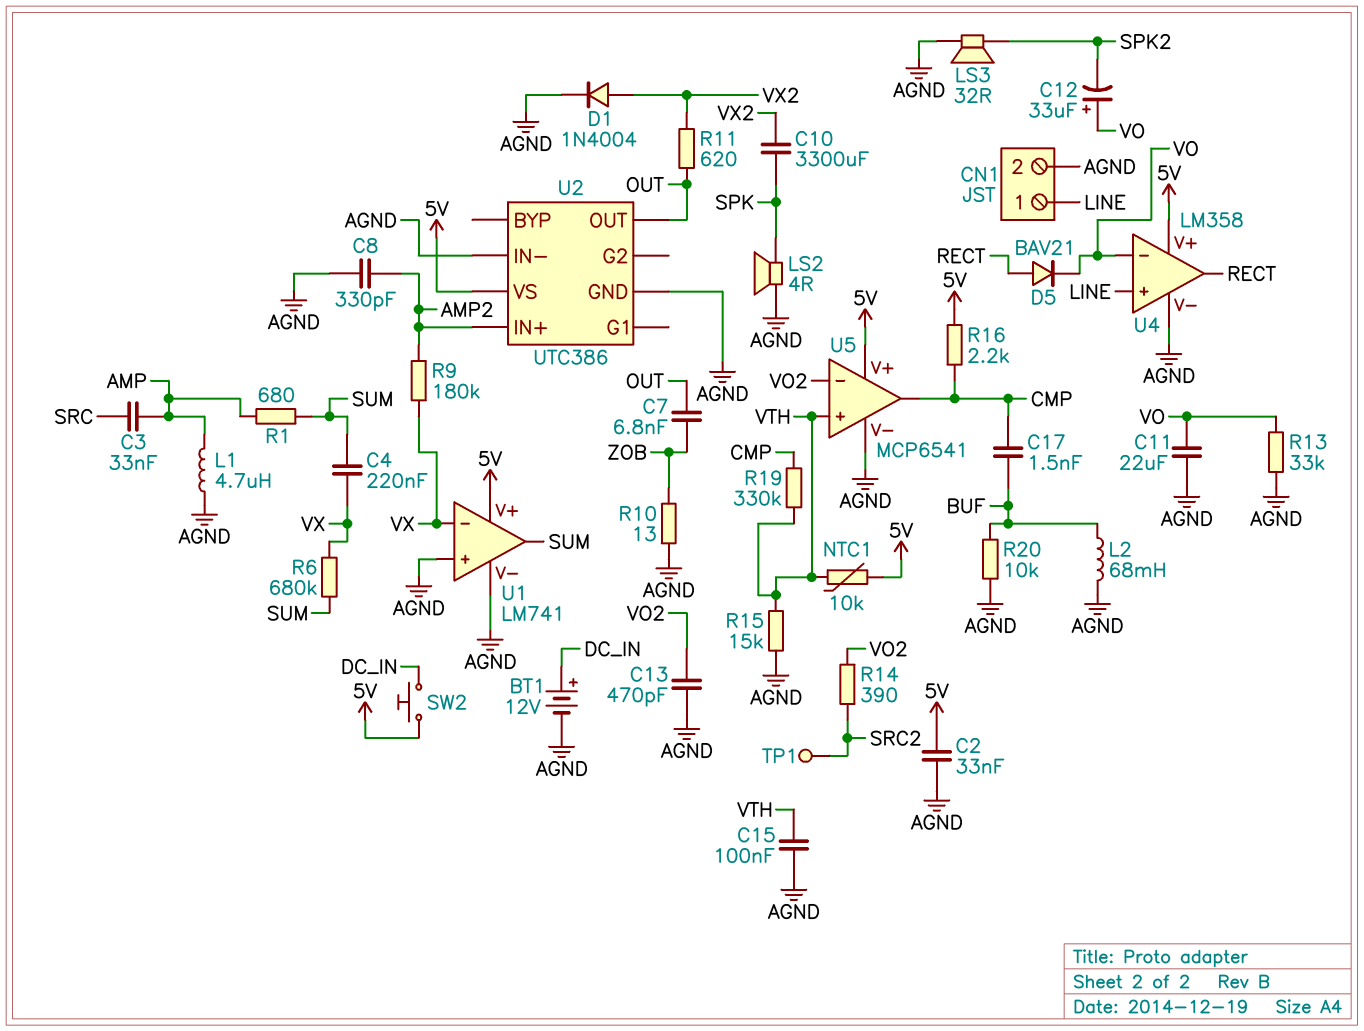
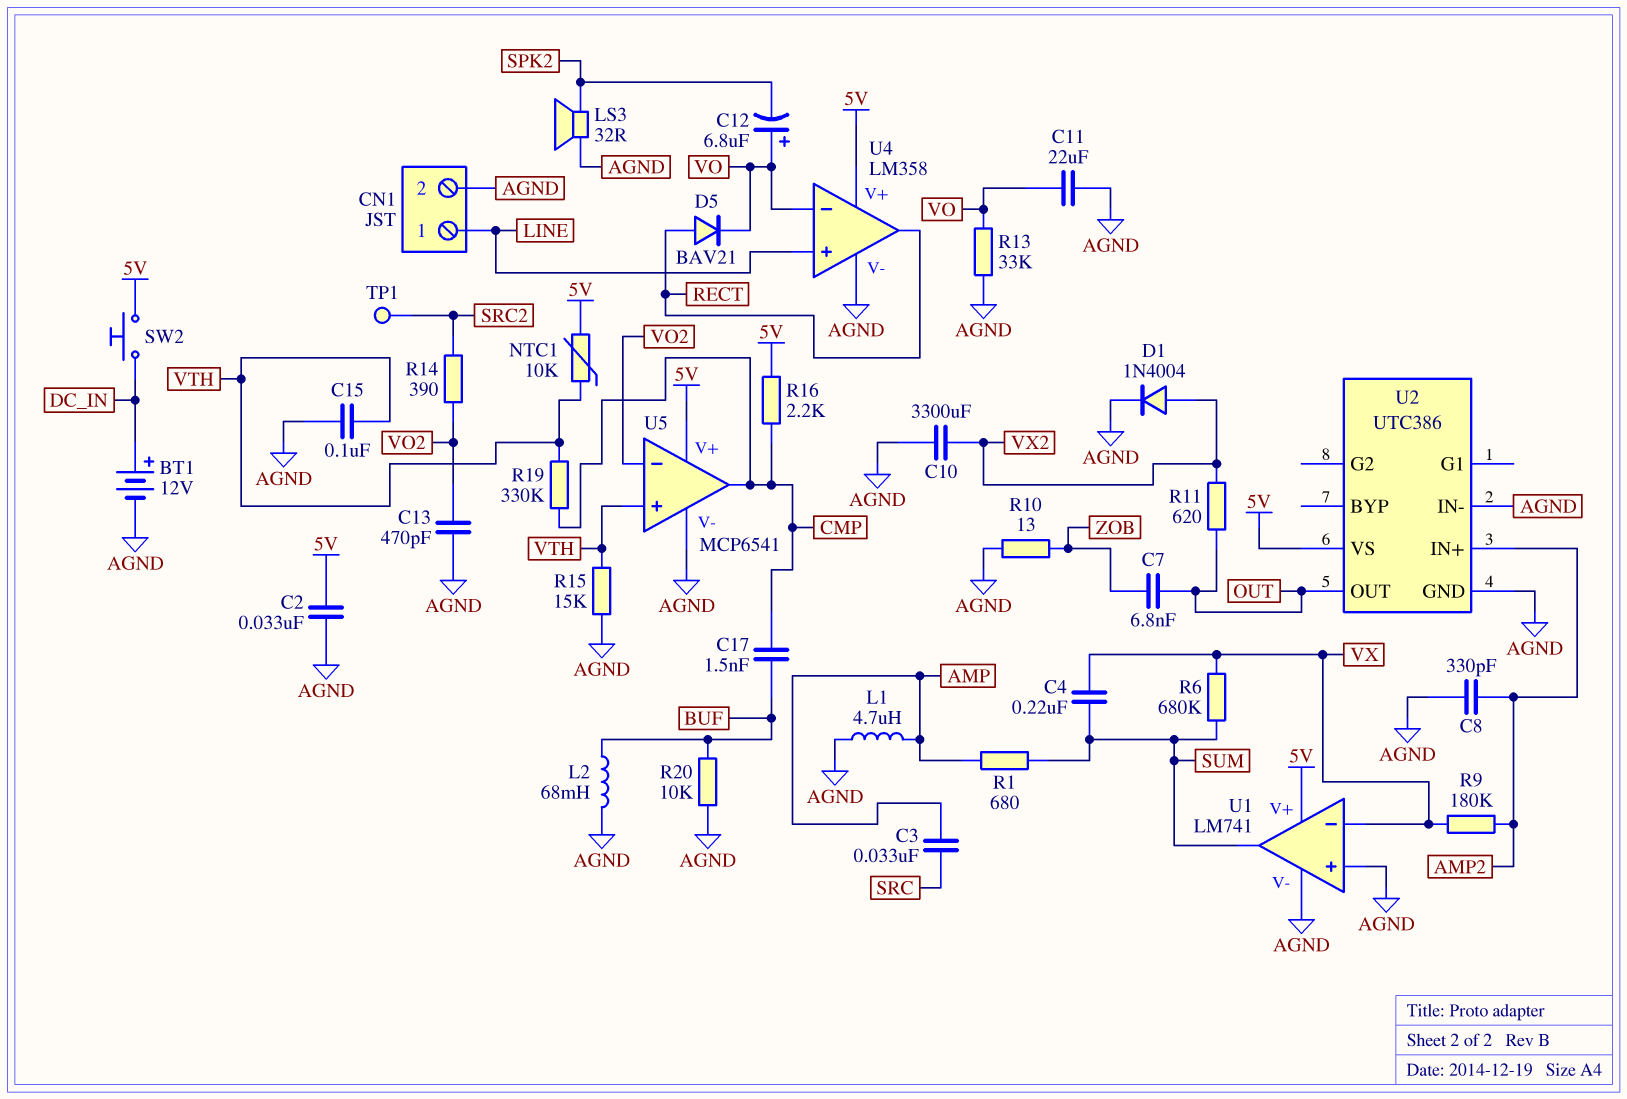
C10: 3300uF (SPK, VX2) -> 3300uF (AGND, VX2)
C12: 33uF (plus VO, minus SPK2) -> 6.8uF (plus VO, minus SPK2)
LS2: speaker 4R (AGND, SPK) -> none

